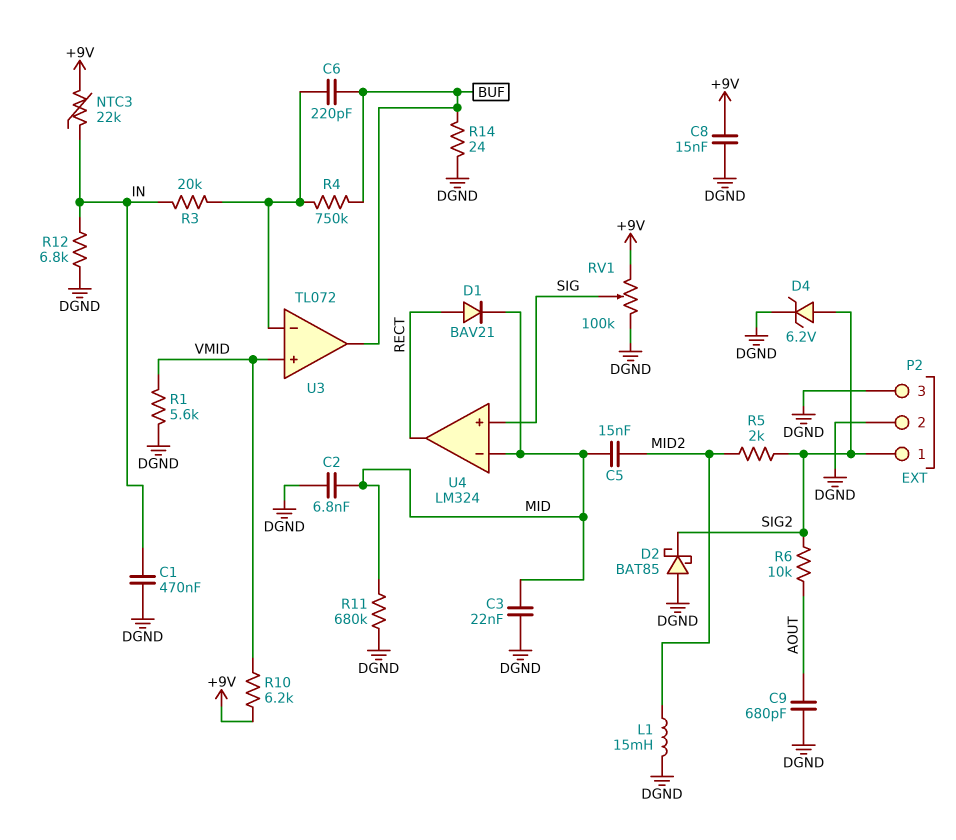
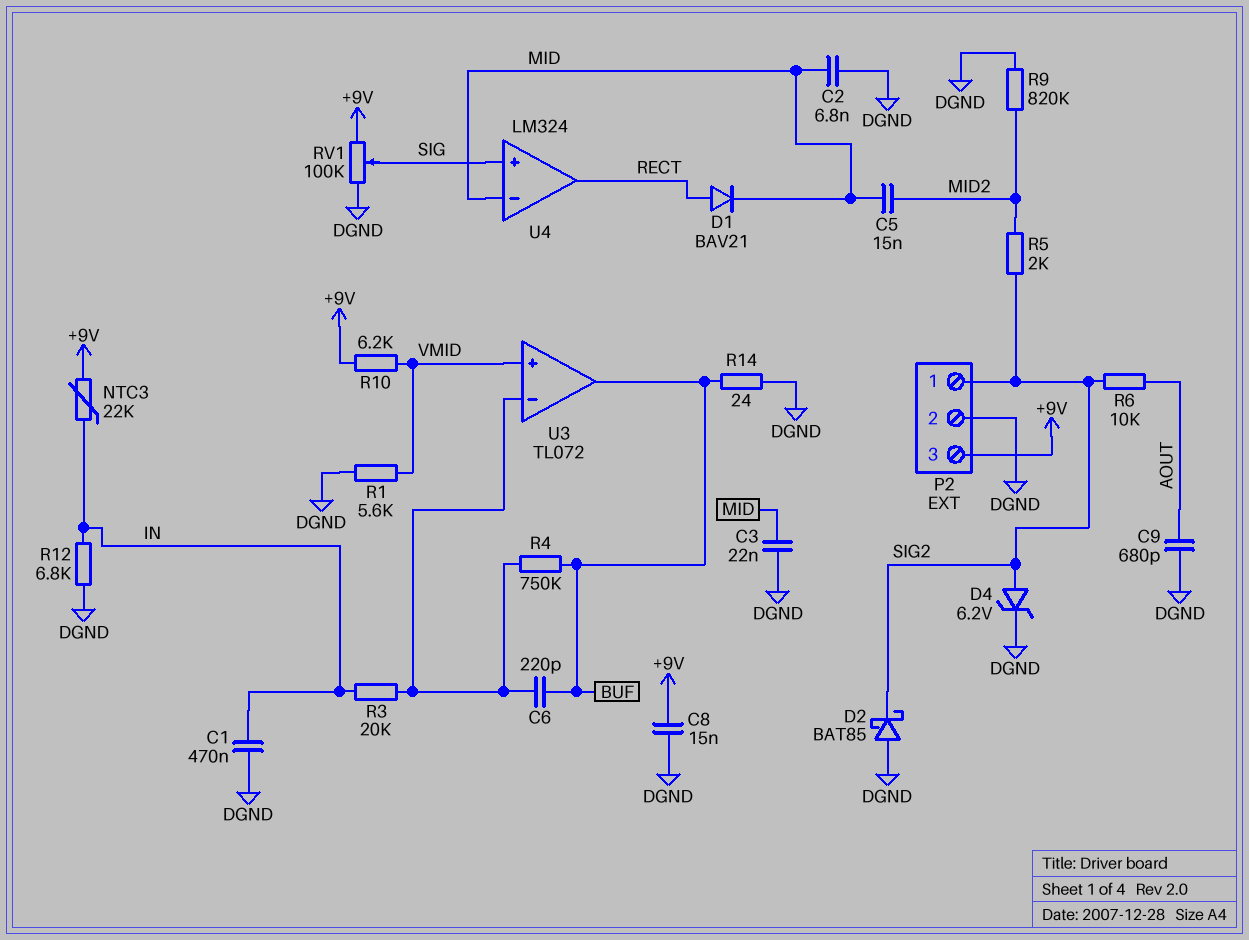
L1: 15mH (DGND, MID2) -> none
P2 pin 3: DGND -> +9V
R9: none -> 820k (DGND, MID2)
R11: 680k (DGND, MID) -> none

